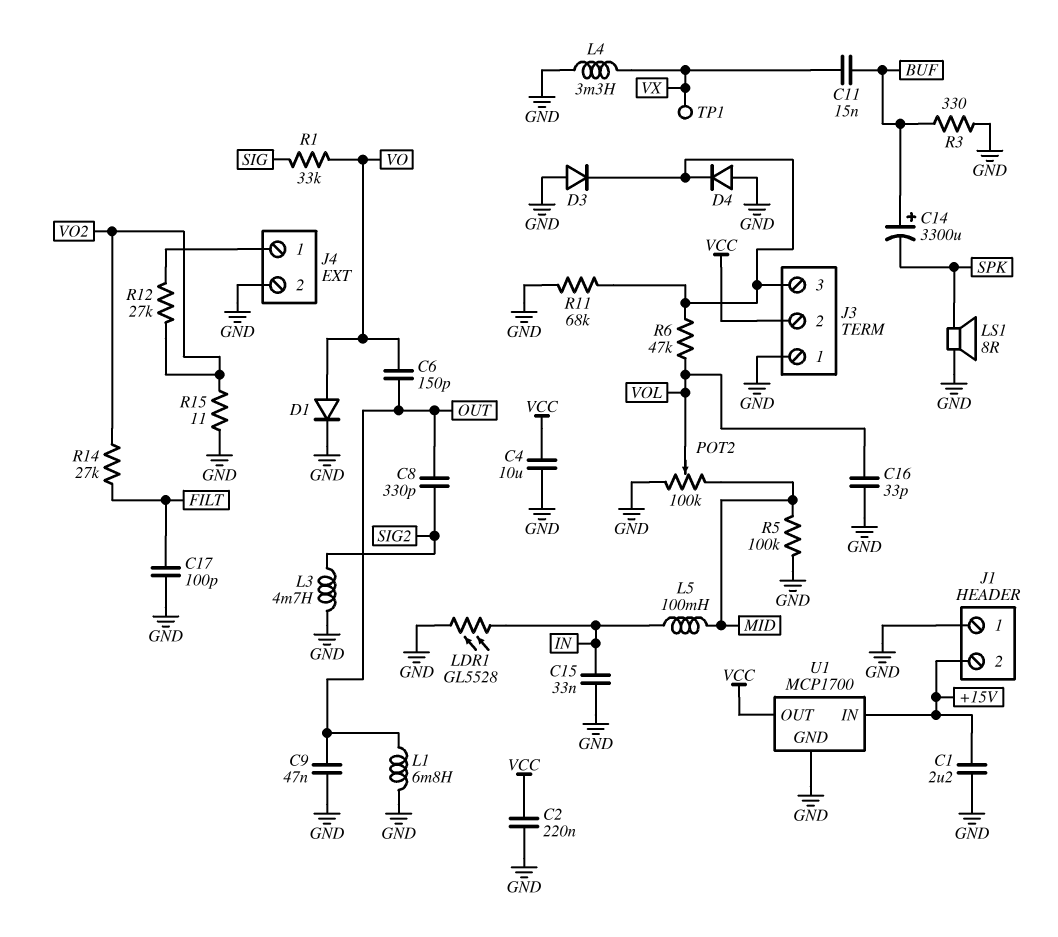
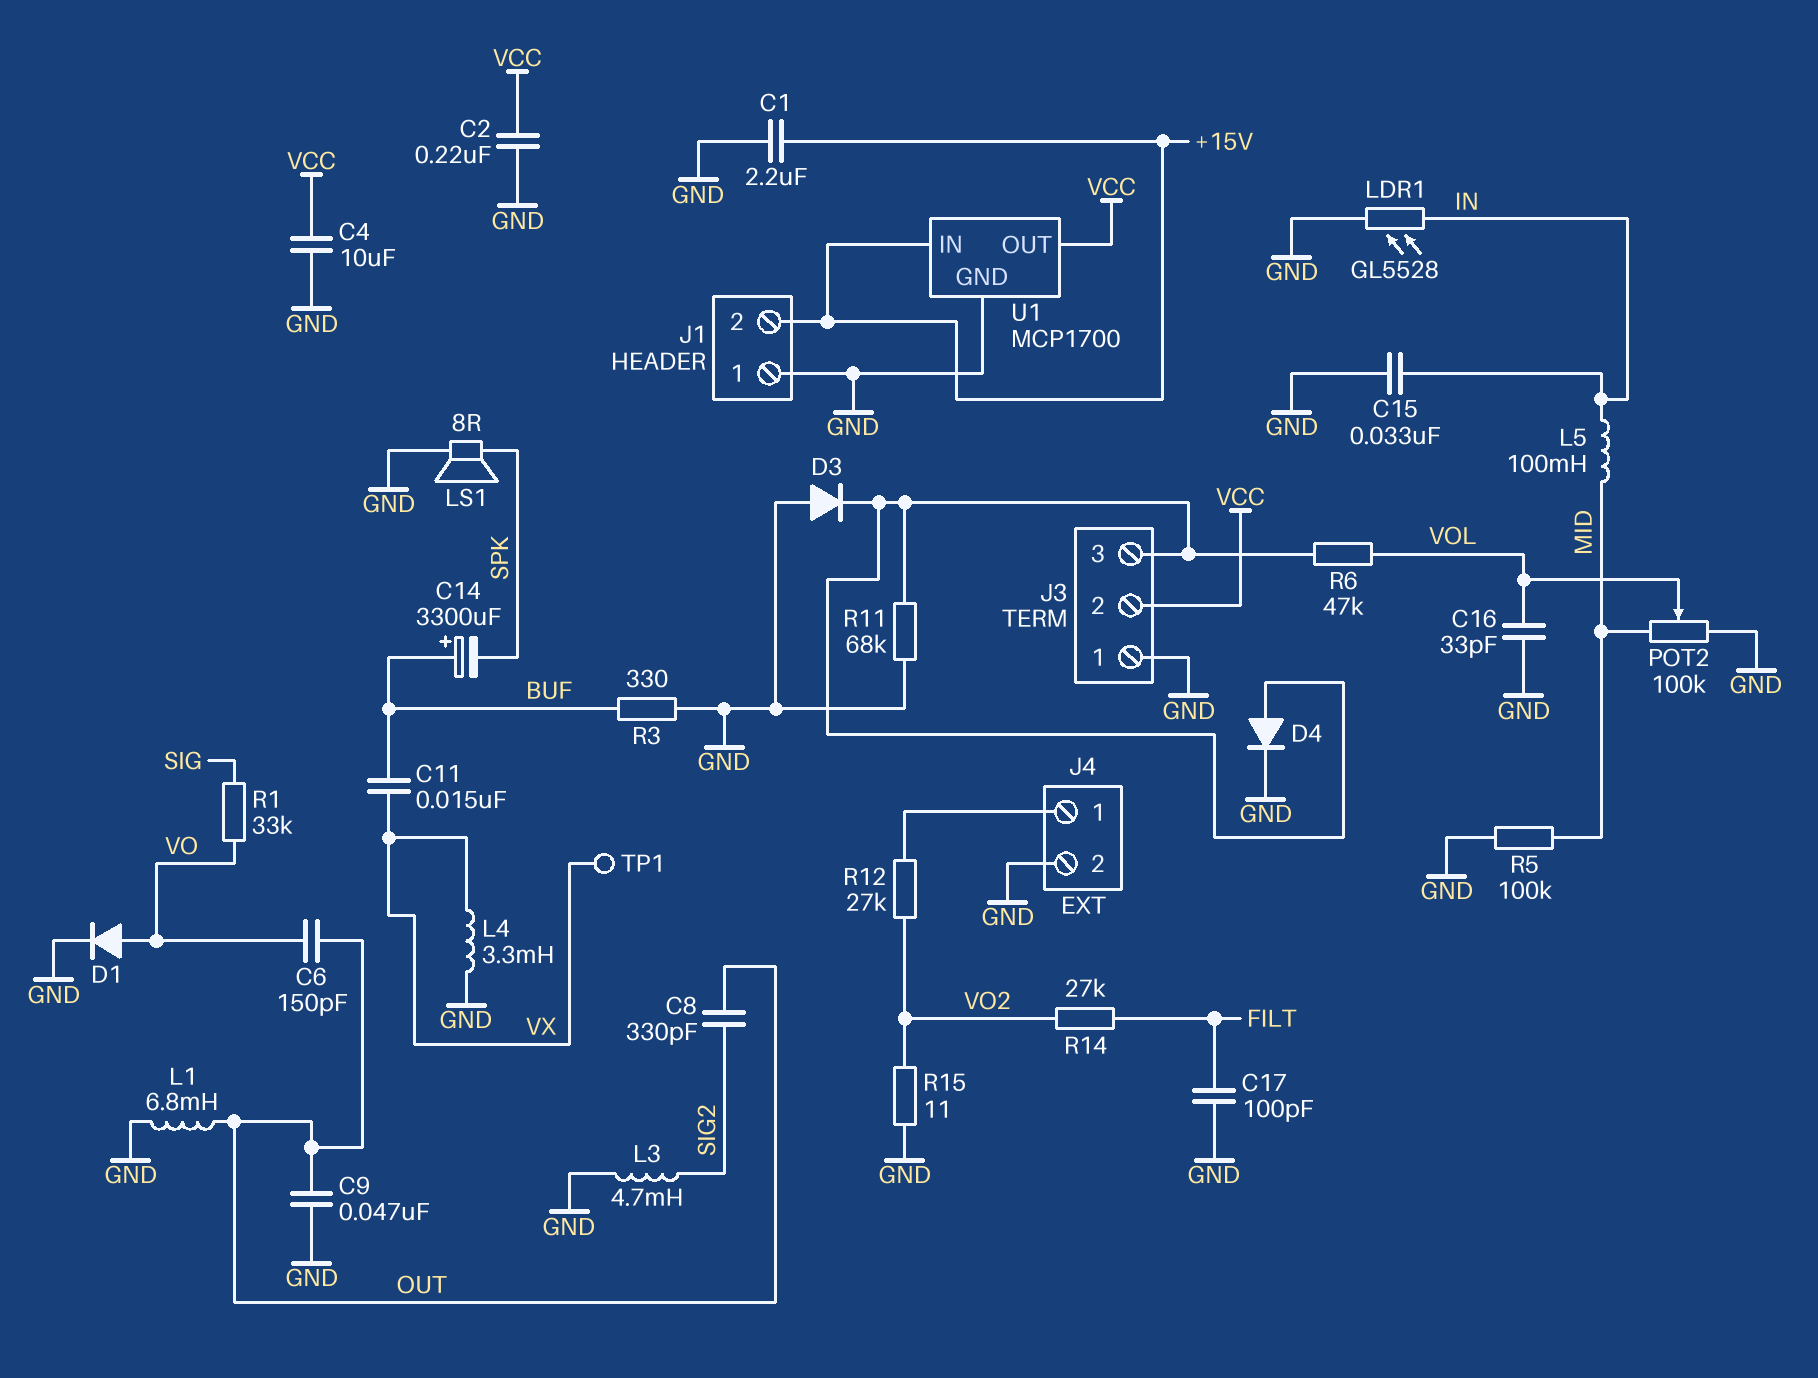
D4: diode (A GND, K J3/3) -> diode (A J3/3, K GND)

